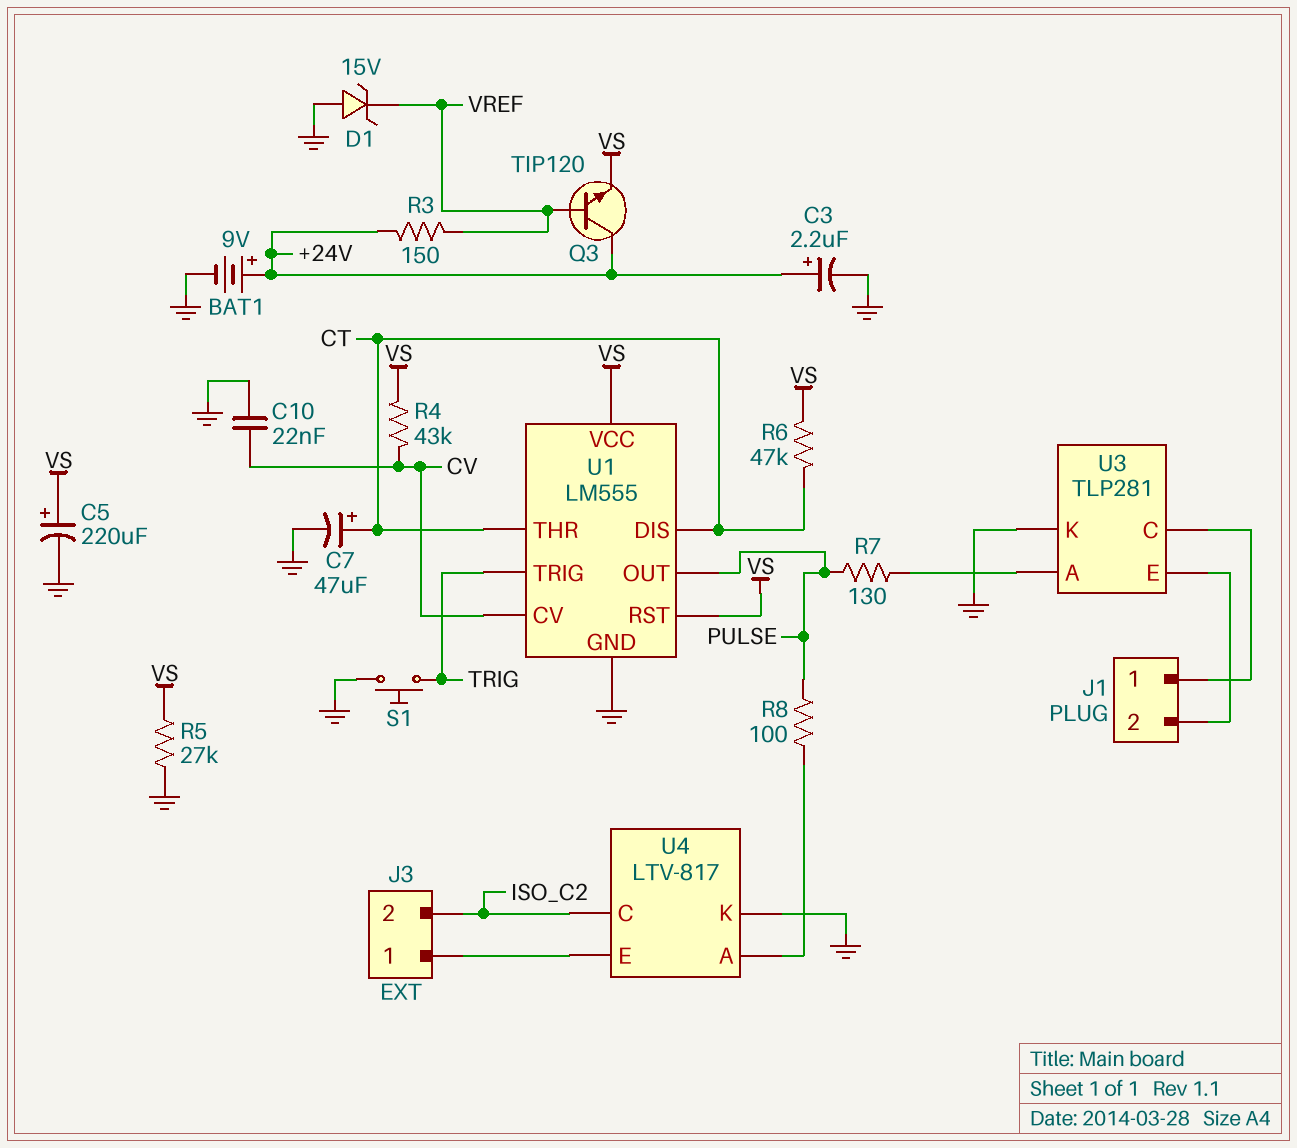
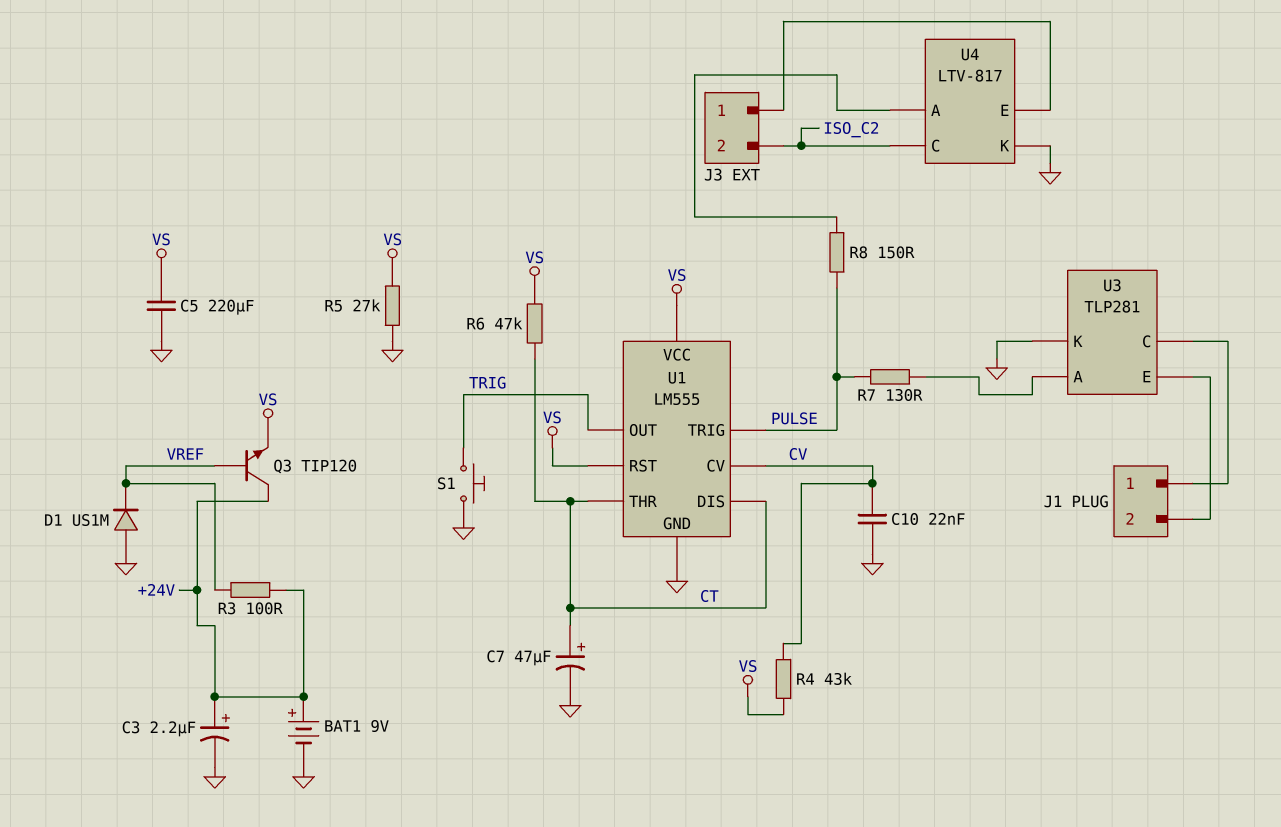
C5: 220uF (plus VS, minus GND) -> 220uF (GND, VS)
D1: zener 15V (A GND, K VREF) -> diode US1M (A GND, K VREF)
R3: 150 (+24V, VREF) -> 100 (+24V, VREF)
R8: 100 (PULSE, U4/A) -> 150 (PULSE, U4/A)
U1 pin OUT: PULSE -> TRIG
U1 pin TRIG: TRIG -> PULSE

